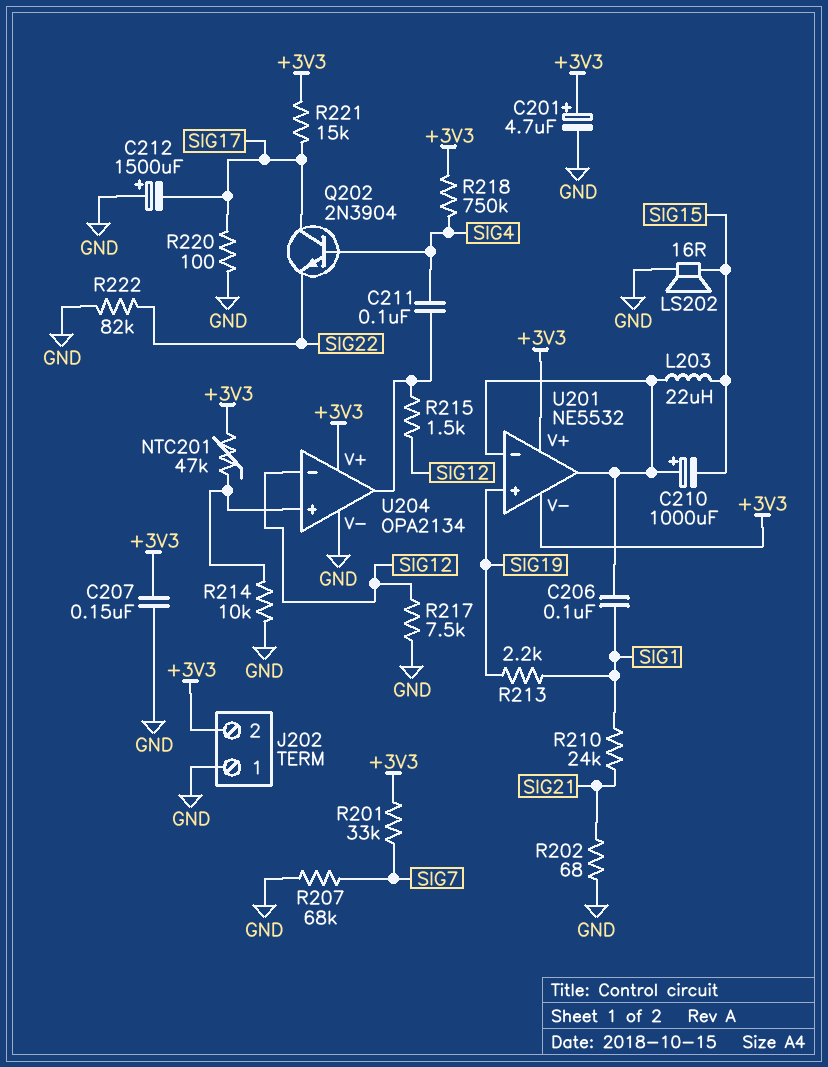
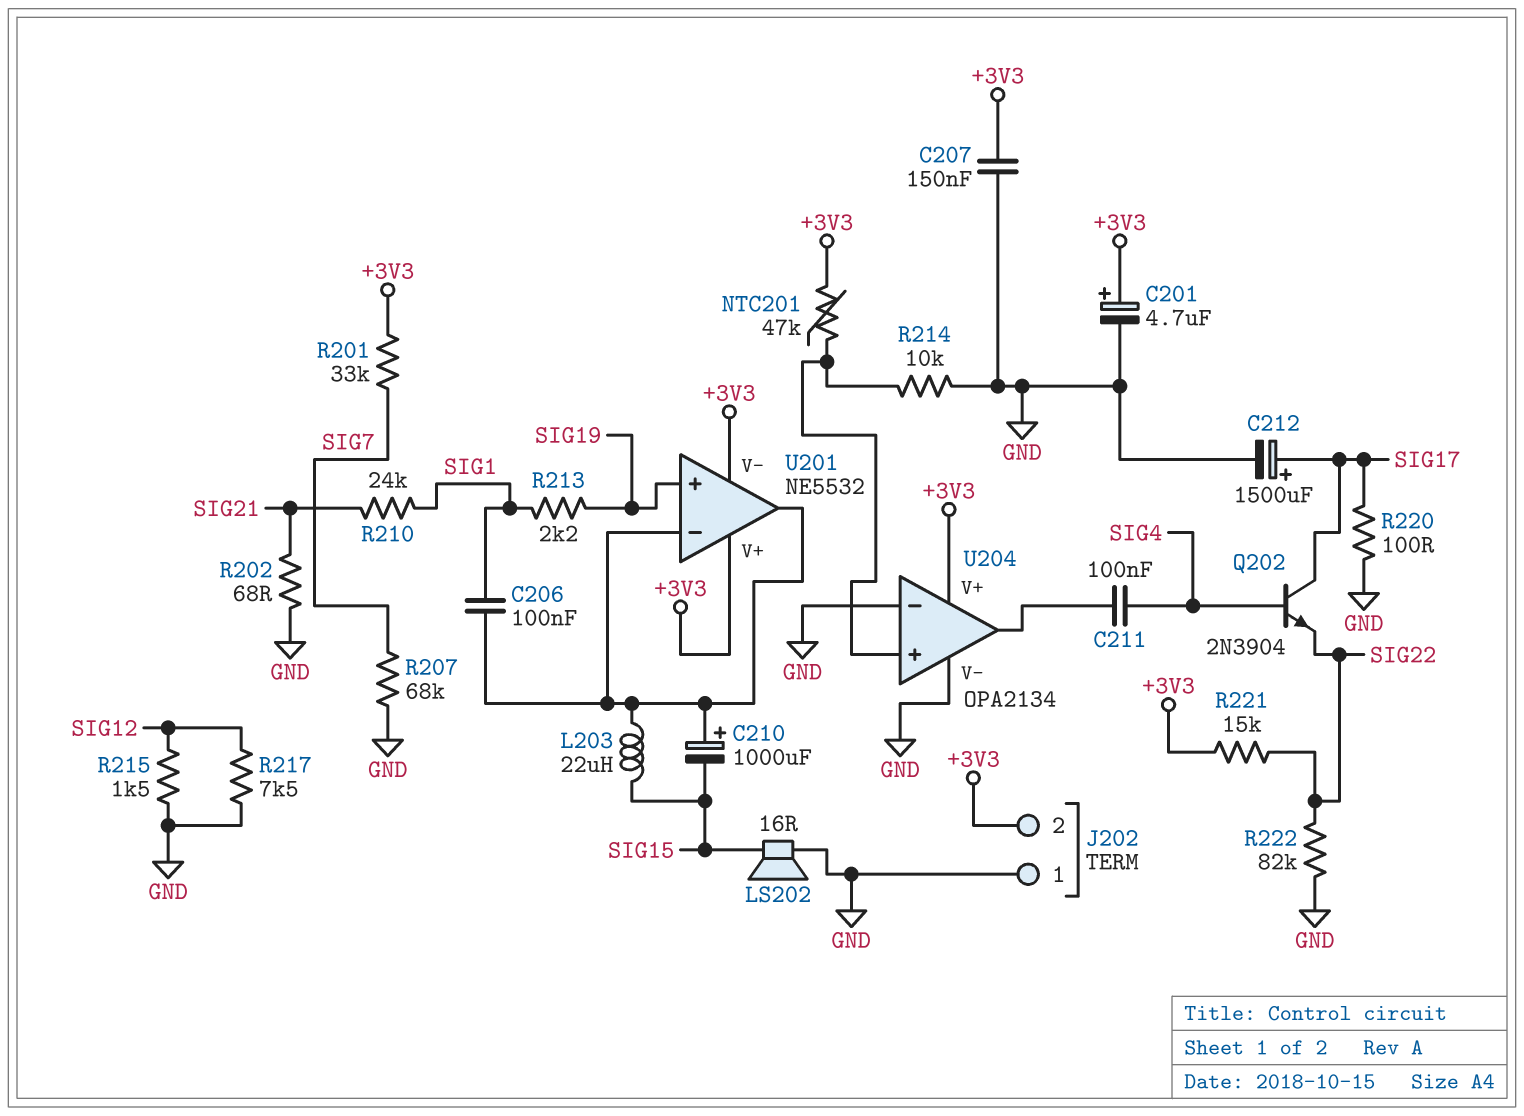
C212: 1500uF (plus GND, minus SIG17) -> 1500uF (plus SIG17, minus GND)
R215: 1.5k (SIG12, U204/out) -> 1.5k (GND, SIG12)
R218: 750k (+3V3, SIG4) -> none
R221: 15k (+3V3, SIG17) -> 15k (+3V3, SIG22)
U204 pin in-: SIG12 -> GND

